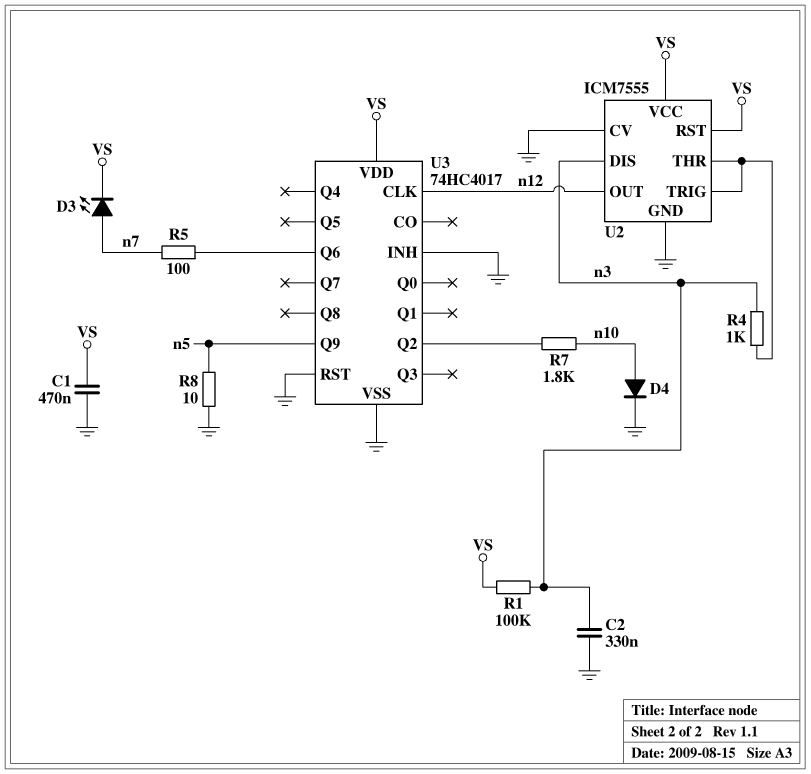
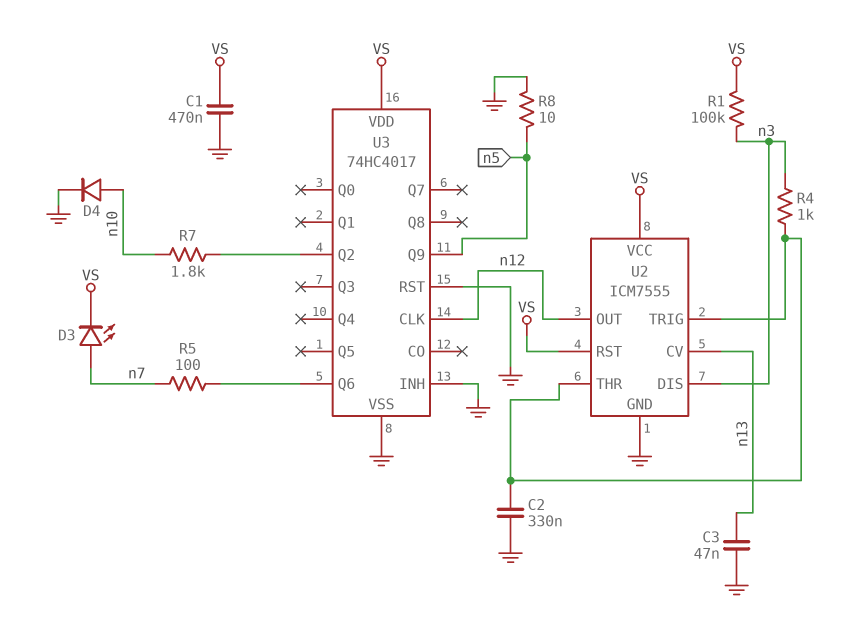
C2: 330nF (GND, n3) -> 330nF (GND, U2/THR)
C3: none -> 47nF (GND, n13)
U2 pin CV: GND -> n13

